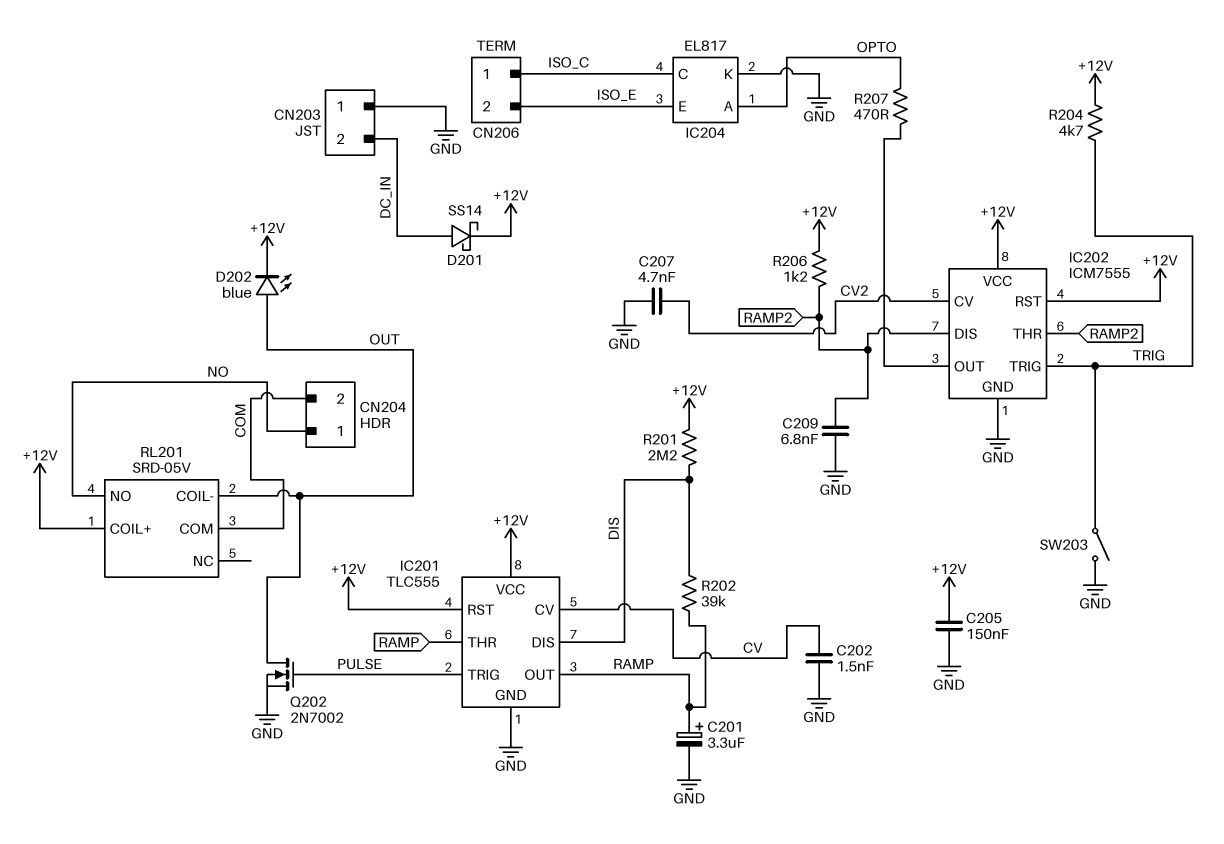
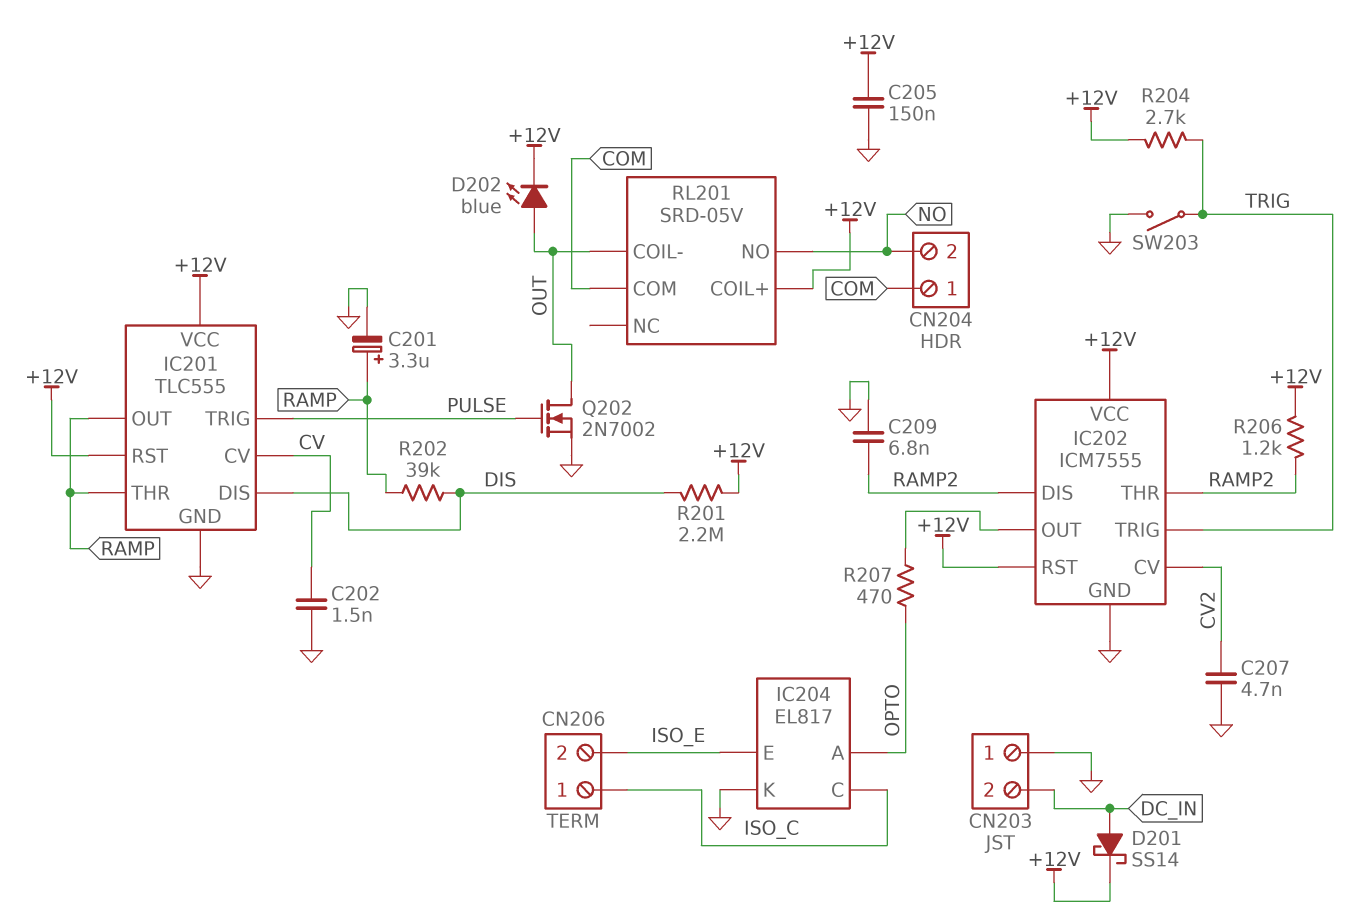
CN204 pin 1: NO -> COM
CN204 pin 2: COM -> NO
R204: 4.7k (+12V, TRIG) -> 2.7k (+12V, TRIG)

